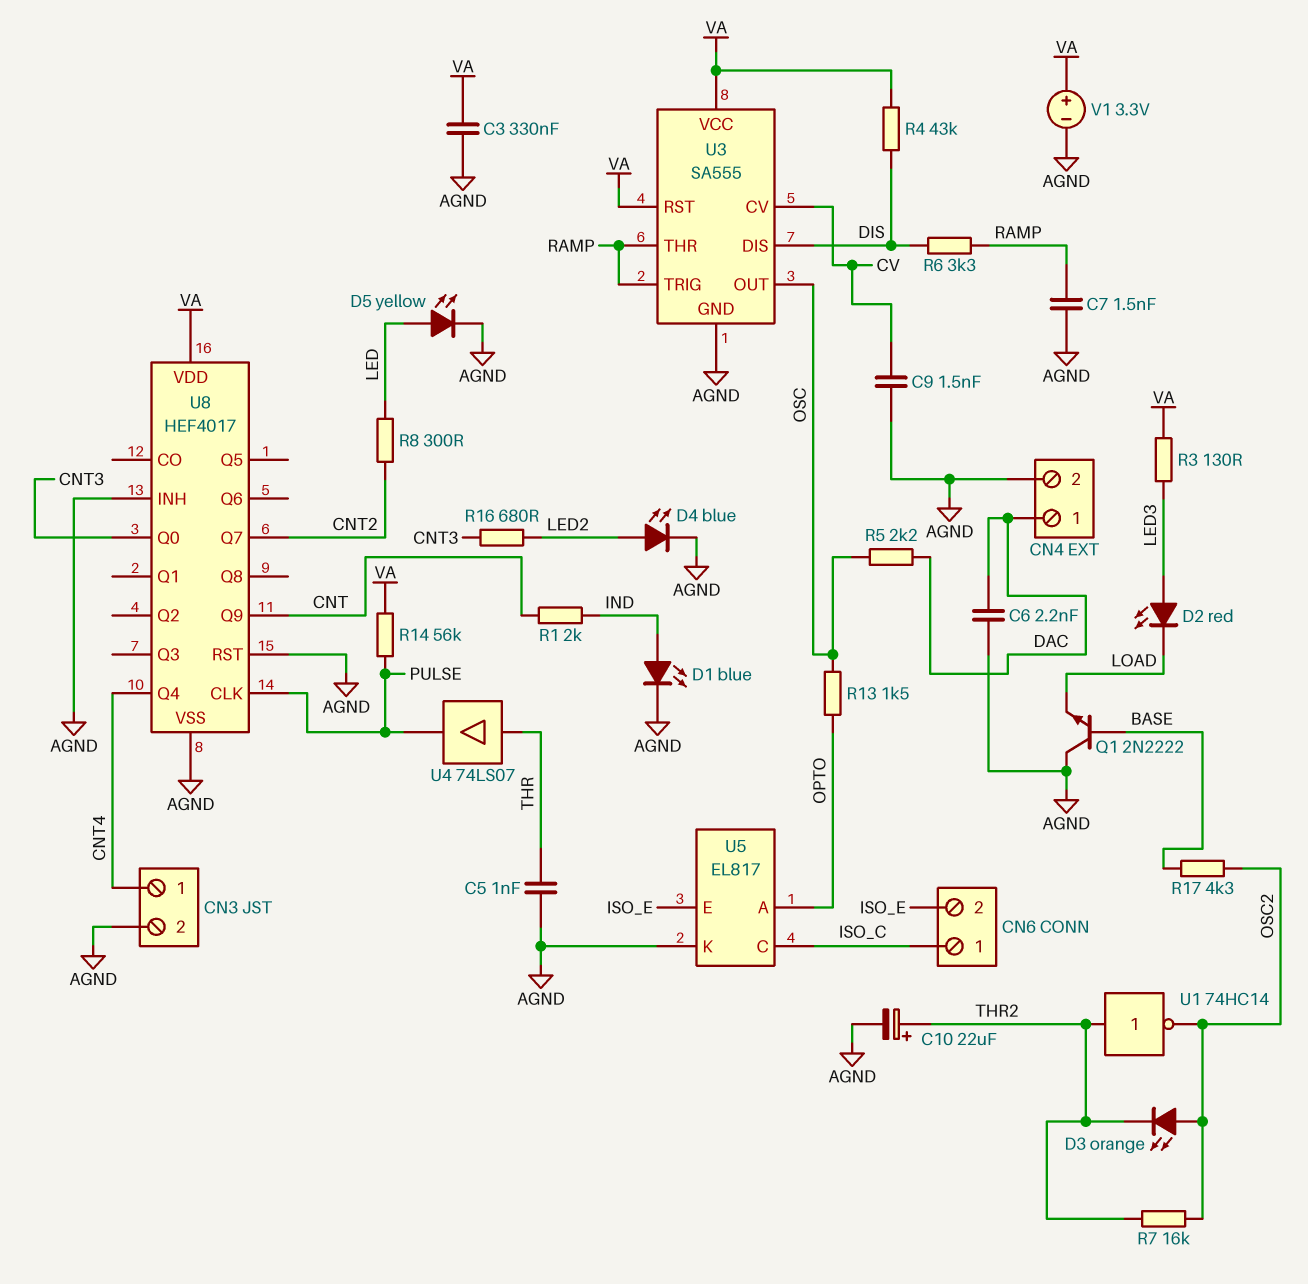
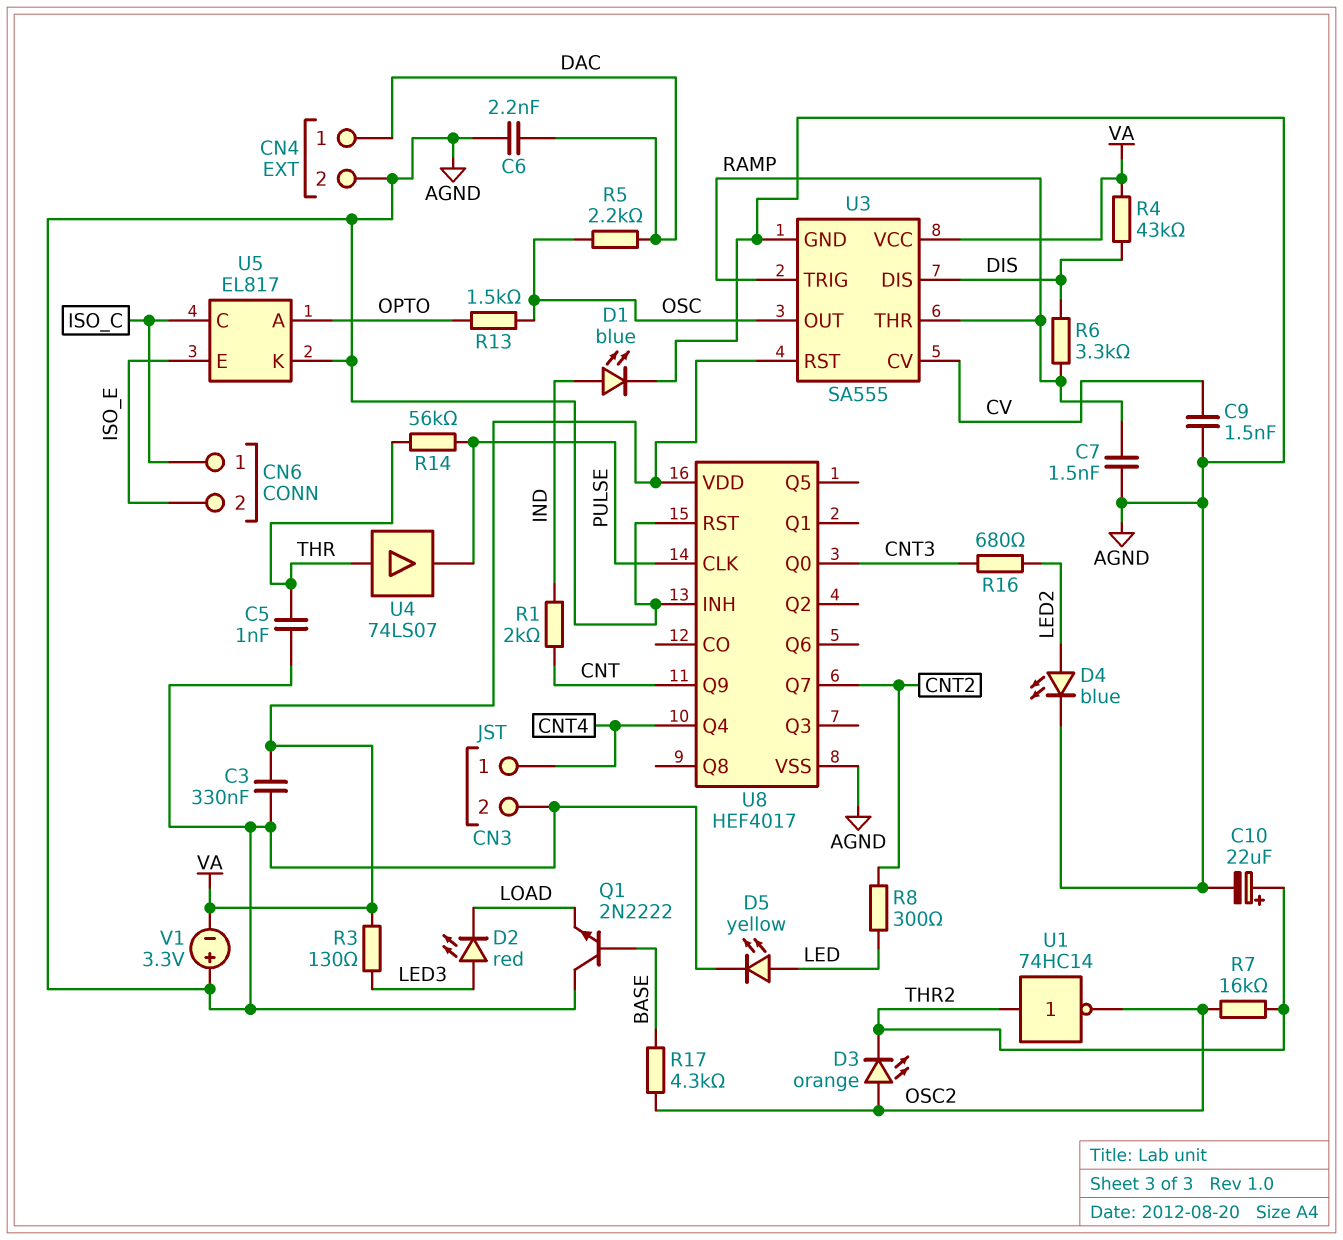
R14: 56k (PULSE, VA) -> 56k (PULSE, THR)
V1: 3.3V (plus VA, minus AGND) -> 3.3V (plus AGND, minus VA)

